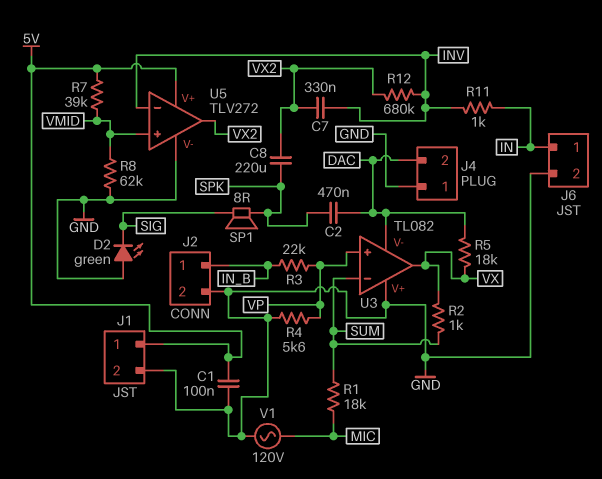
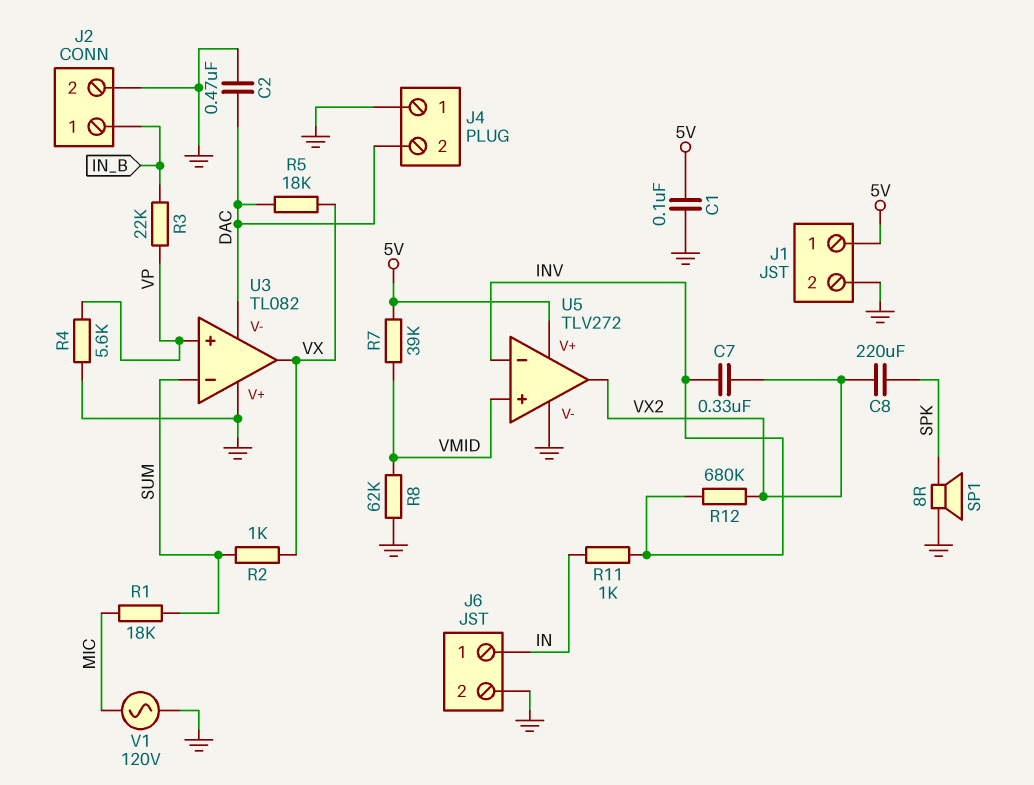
C2: 470nF (DAC, SPK) -> 470nF (DAC, GND)
D2: LED green (A GND, K SIG) -> none
SP1: speaker 8R (SIG, SPK) -> speaker 8R (GND, SPK)

